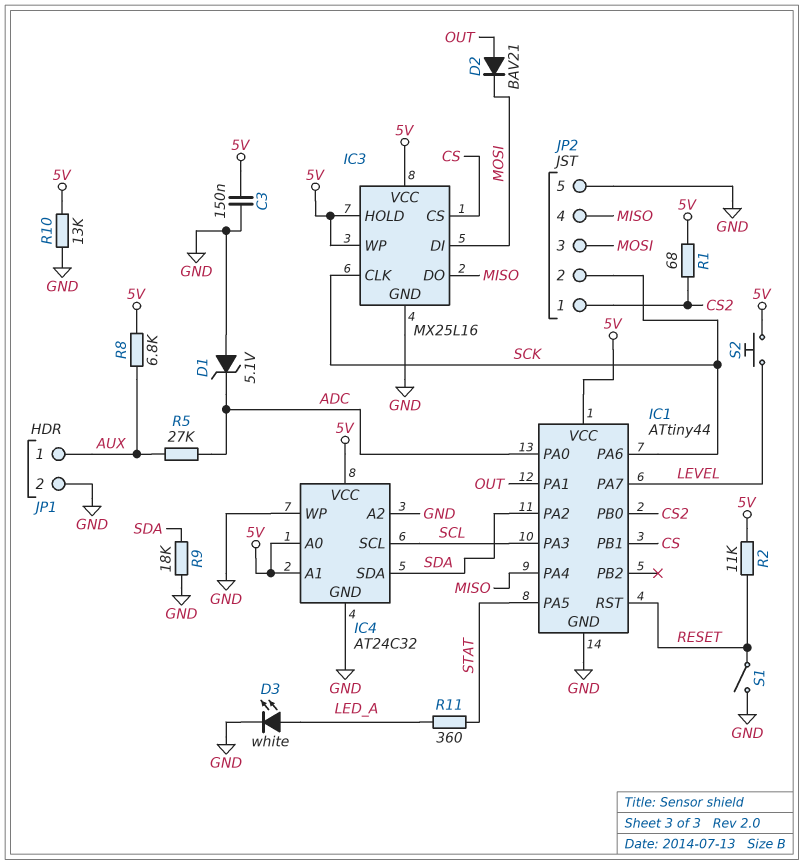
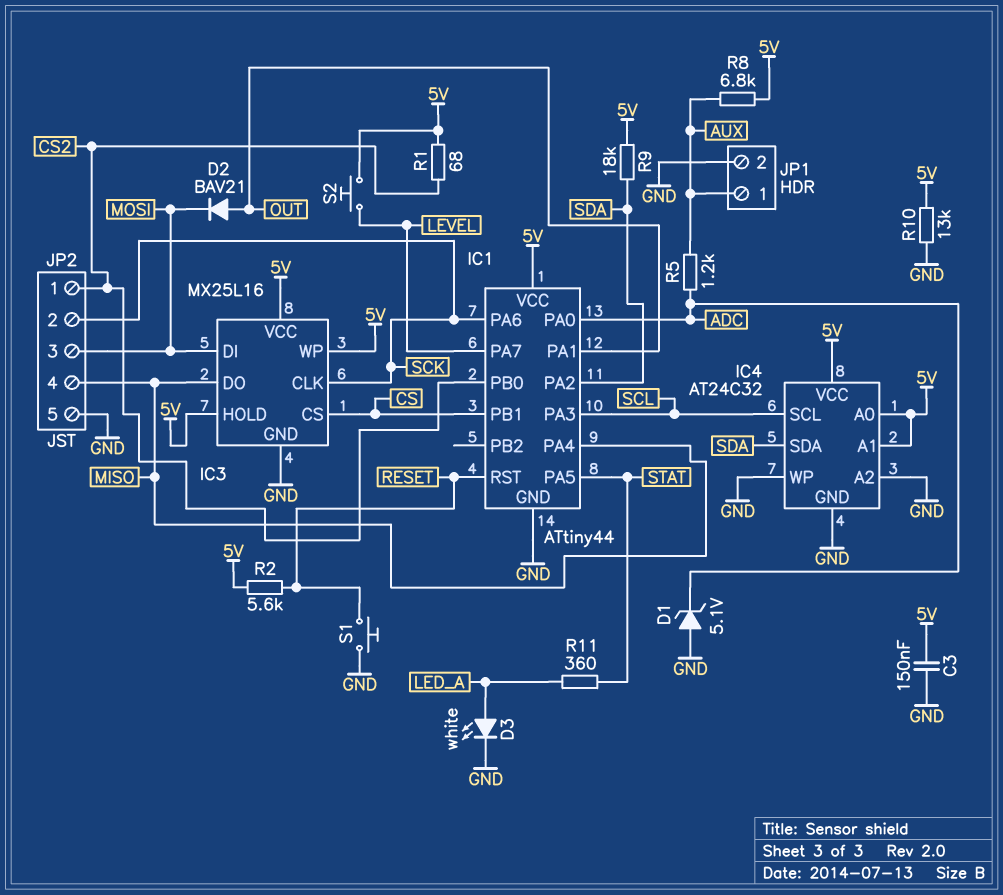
R2: 11k (5V, RESET) -> 5.6k (5V, RESET)
R5: 27k (ADC, AUX) -> 1.2k (ADC, AUX)
R9: 18k (GND, SDA) -> 18k (5V, SDA)
S1: switch (GND, RESET) -> button (GND, RESET)

